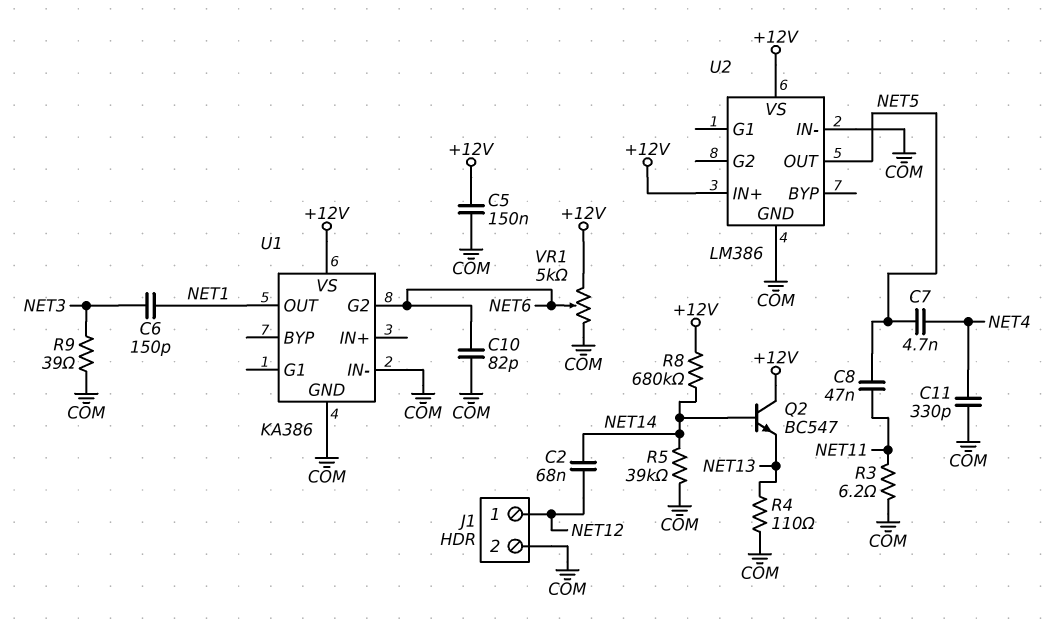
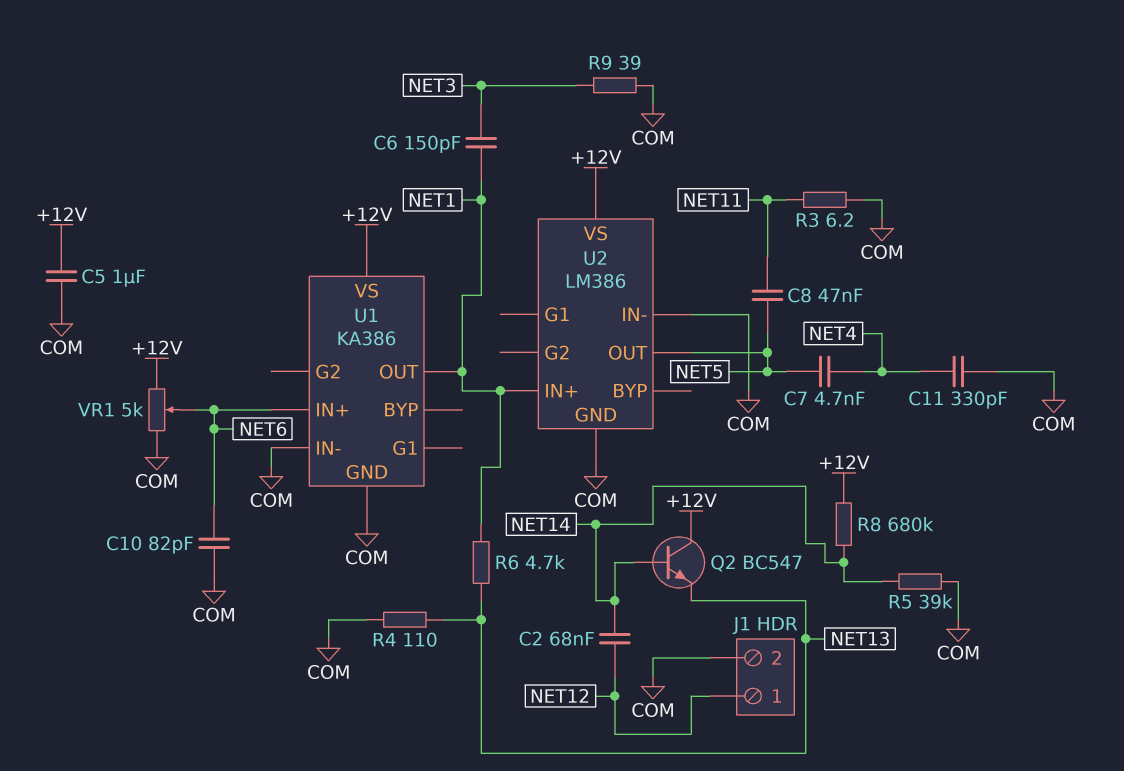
C5: 150nF (+12V, COM) -> 1uF (+12V, COM)
R6: none -> 4.7k (NET1, NET13)
U1 pin G2: NET6 -> none
U1 pin IN+: none -> NET6
U2 pin IN+: +12V -> NET1

